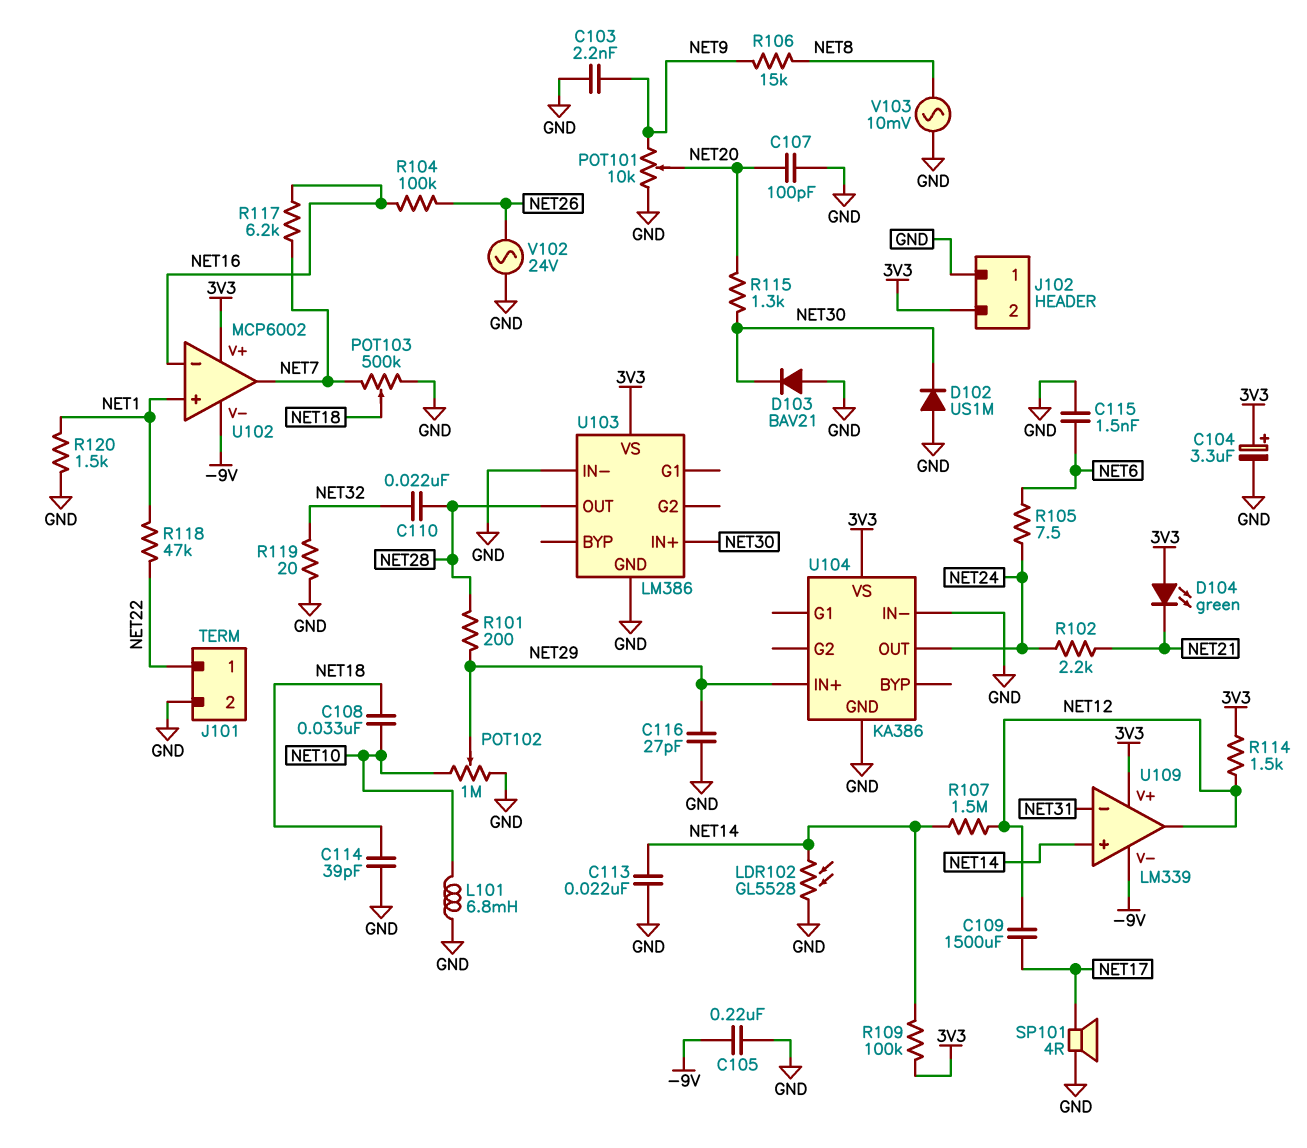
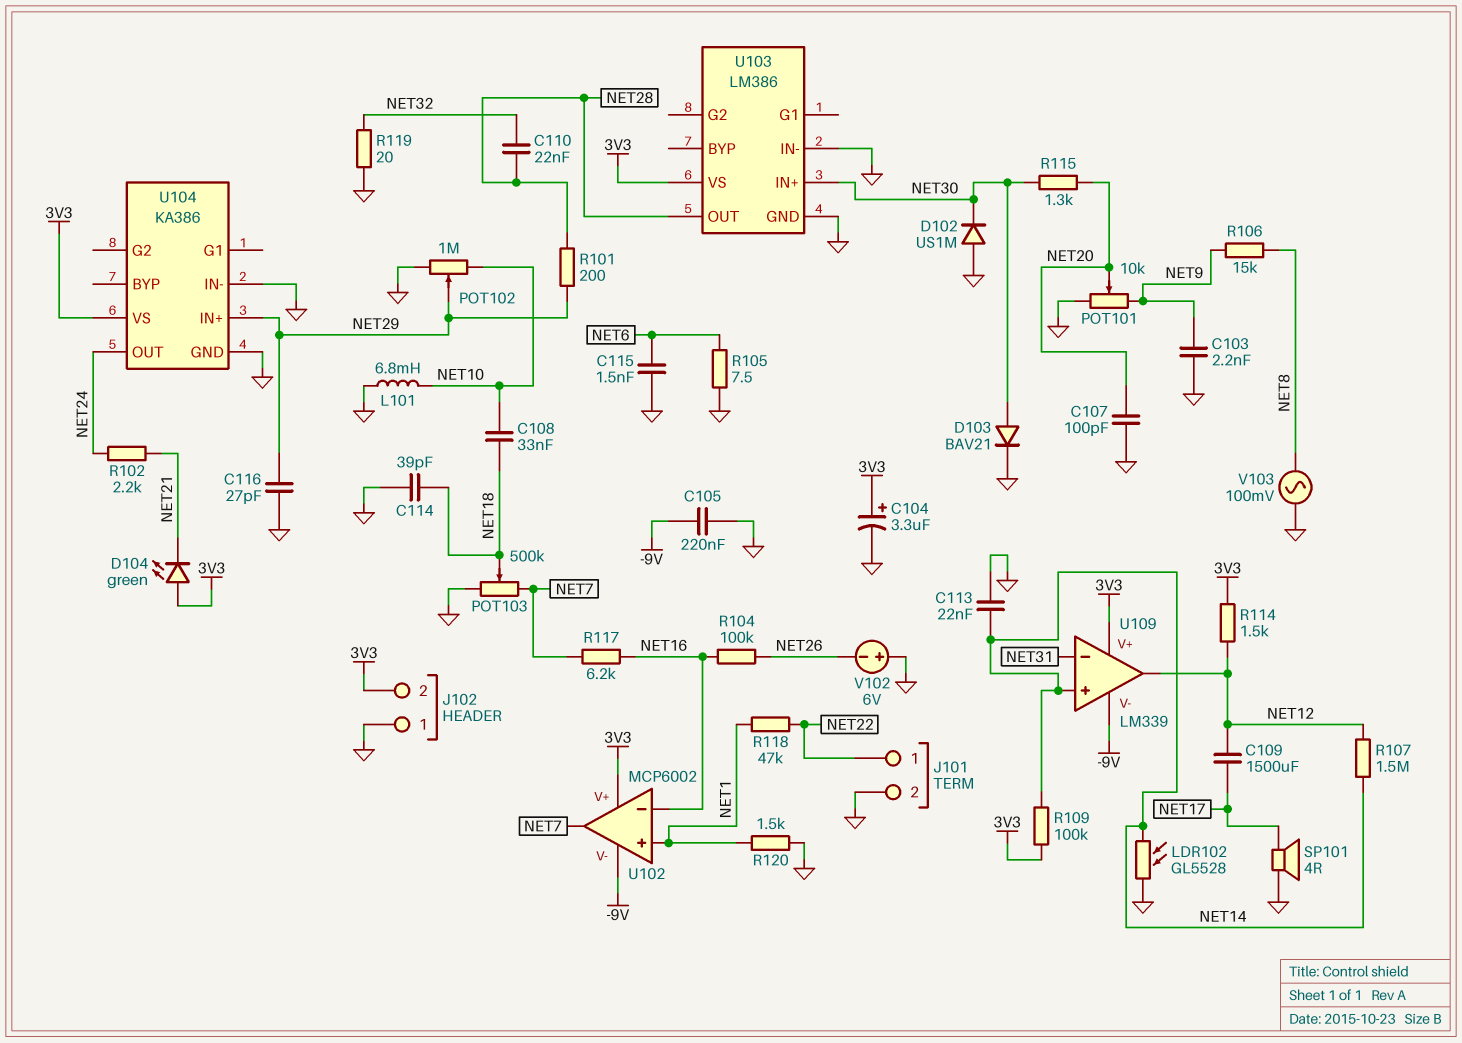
D103: diode BAV21 (A GND, K NET30) -> diode BAV21 (A NET30, K GND)
R105: 7.5 (NET6, NET24) -> 7.5 (GND, NET6)
V102: AC 24V (GND, NET26) -> 6V (plus GND, minus NET26)
V103: AC 10mV (GND, NET8) -> AC 100mV (GND, NET8)

